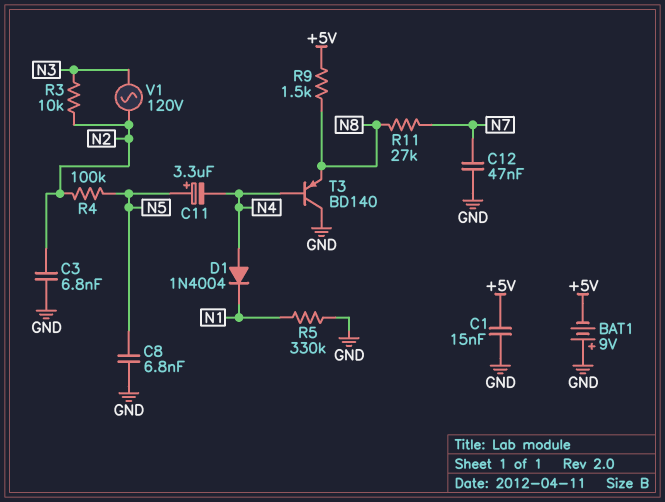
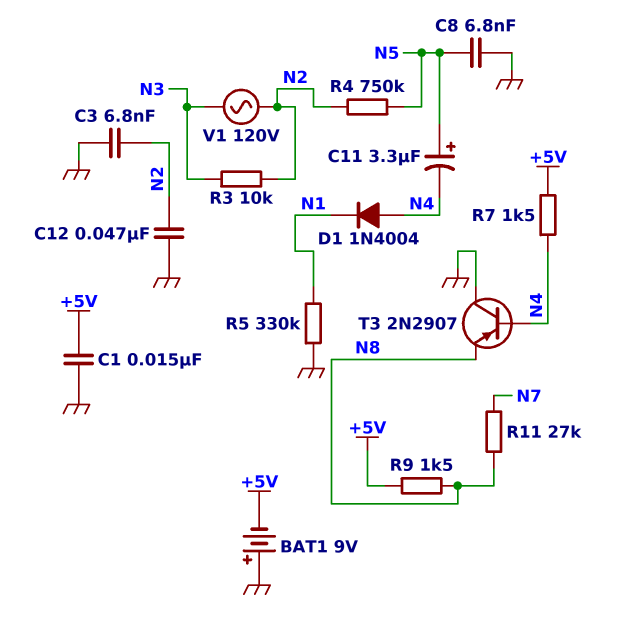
C12: 47nF (GND, N7) -> 47nF (GND, N2)
R4: 100k (N2, N5) -> 750k (N2, N5)
R7: none -> 1.5k (+5V, N4)
T3: PNP BD140 (B N4, C GND, E N8) -> PNP 2N2907 (B N4, C GND, E N8)

